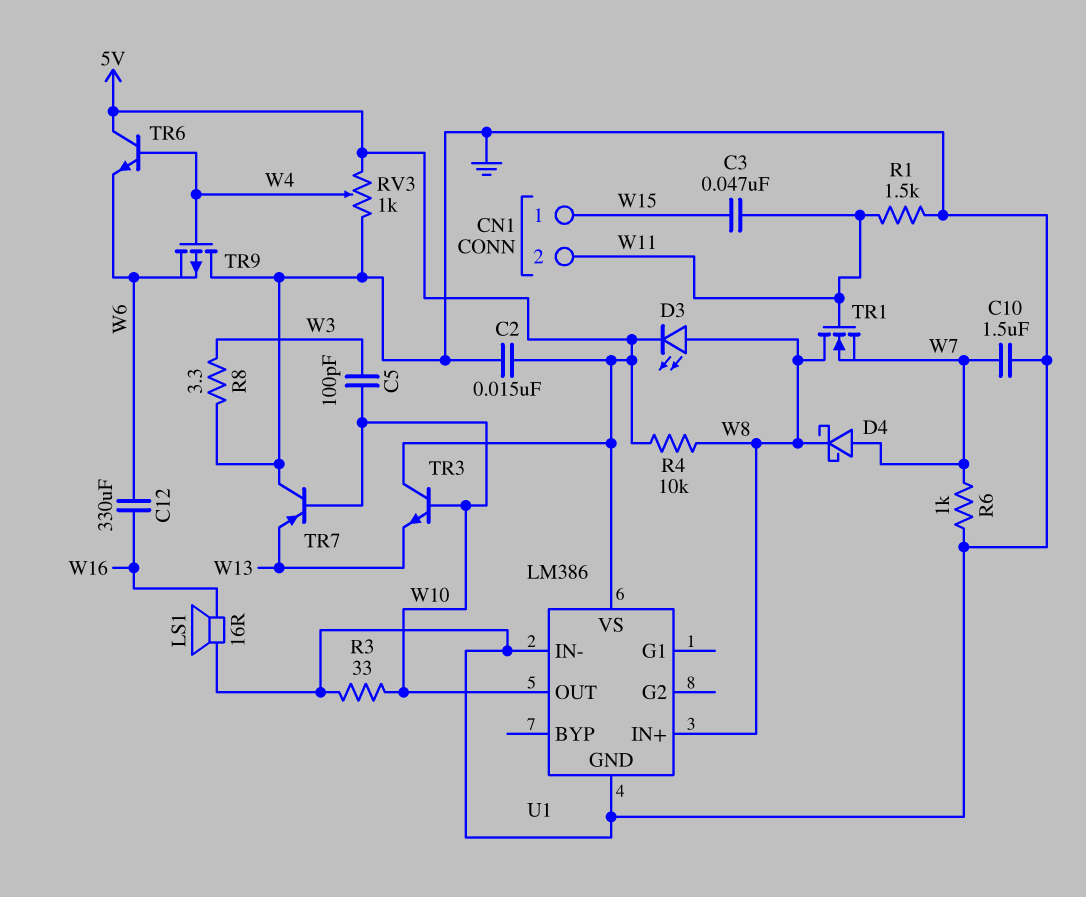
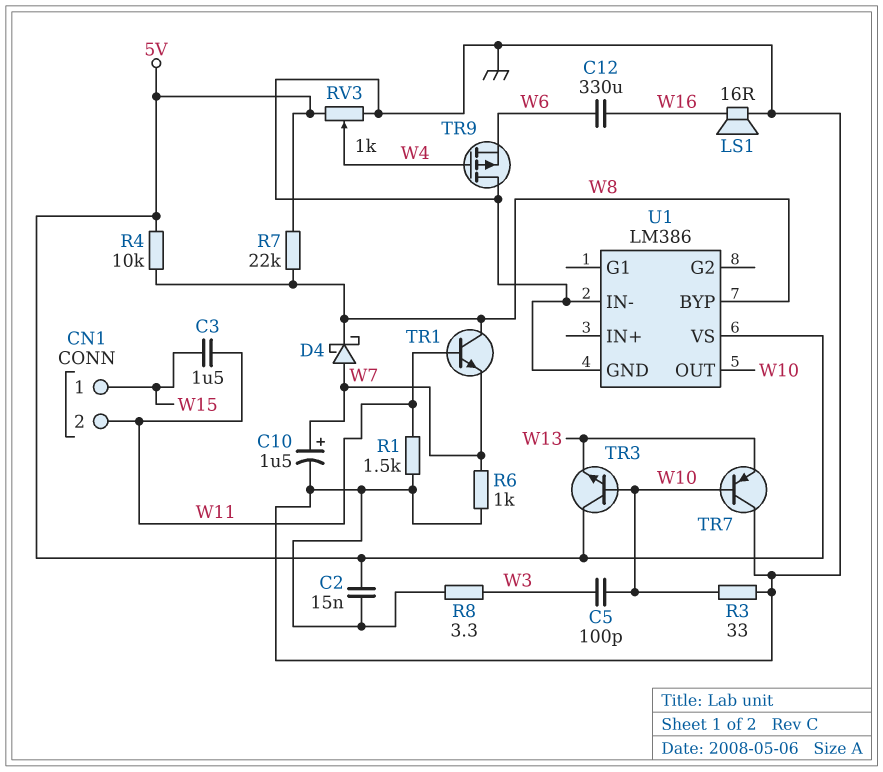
C3: 47nF (W11, W15) -> 1.5uF (W11, W15)
C10: 1.5uF (GND, W7) -> 1.5uF (plus W7, minus GND)
D3: LED (A W8, K 5V) -> none
R7: none -> 22k (5V, W8)
TR1: NMOS (G W11, D W8, S W7) -> NPN (B W11, C W8, E W7)
TR6: NPN (B W4, C 5V, E W6) -> none
U1 pin BYP: none -> W8
U1 pin IN+: W8 -> none

